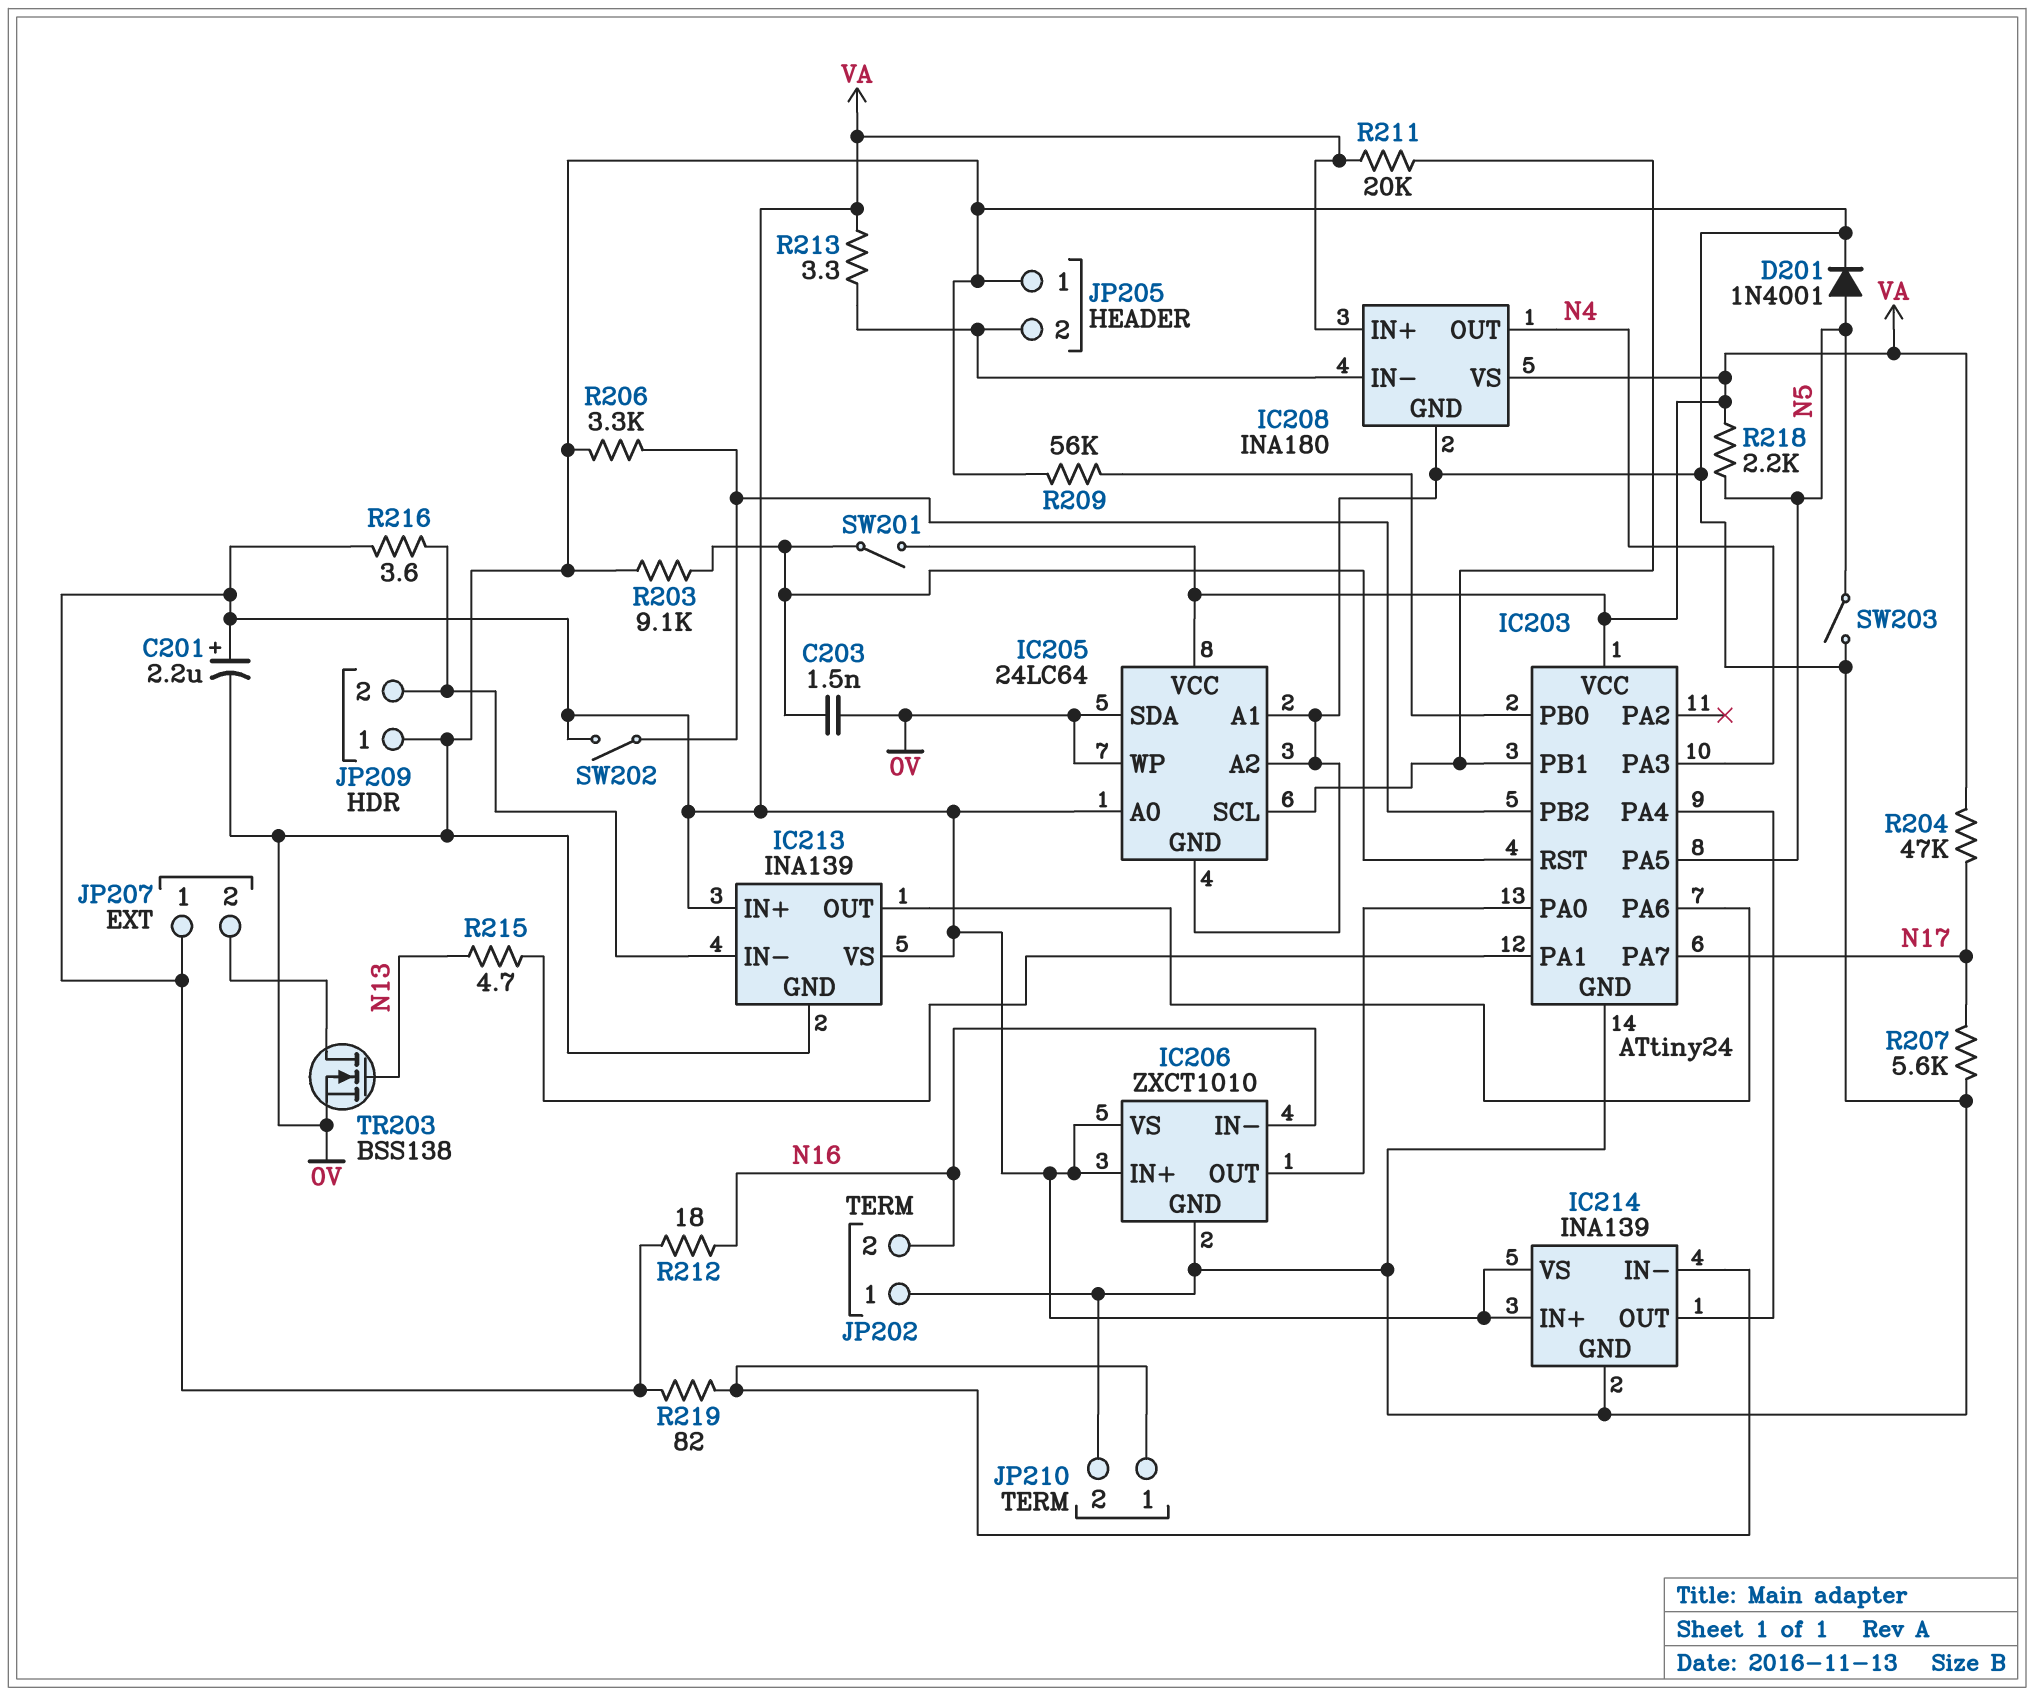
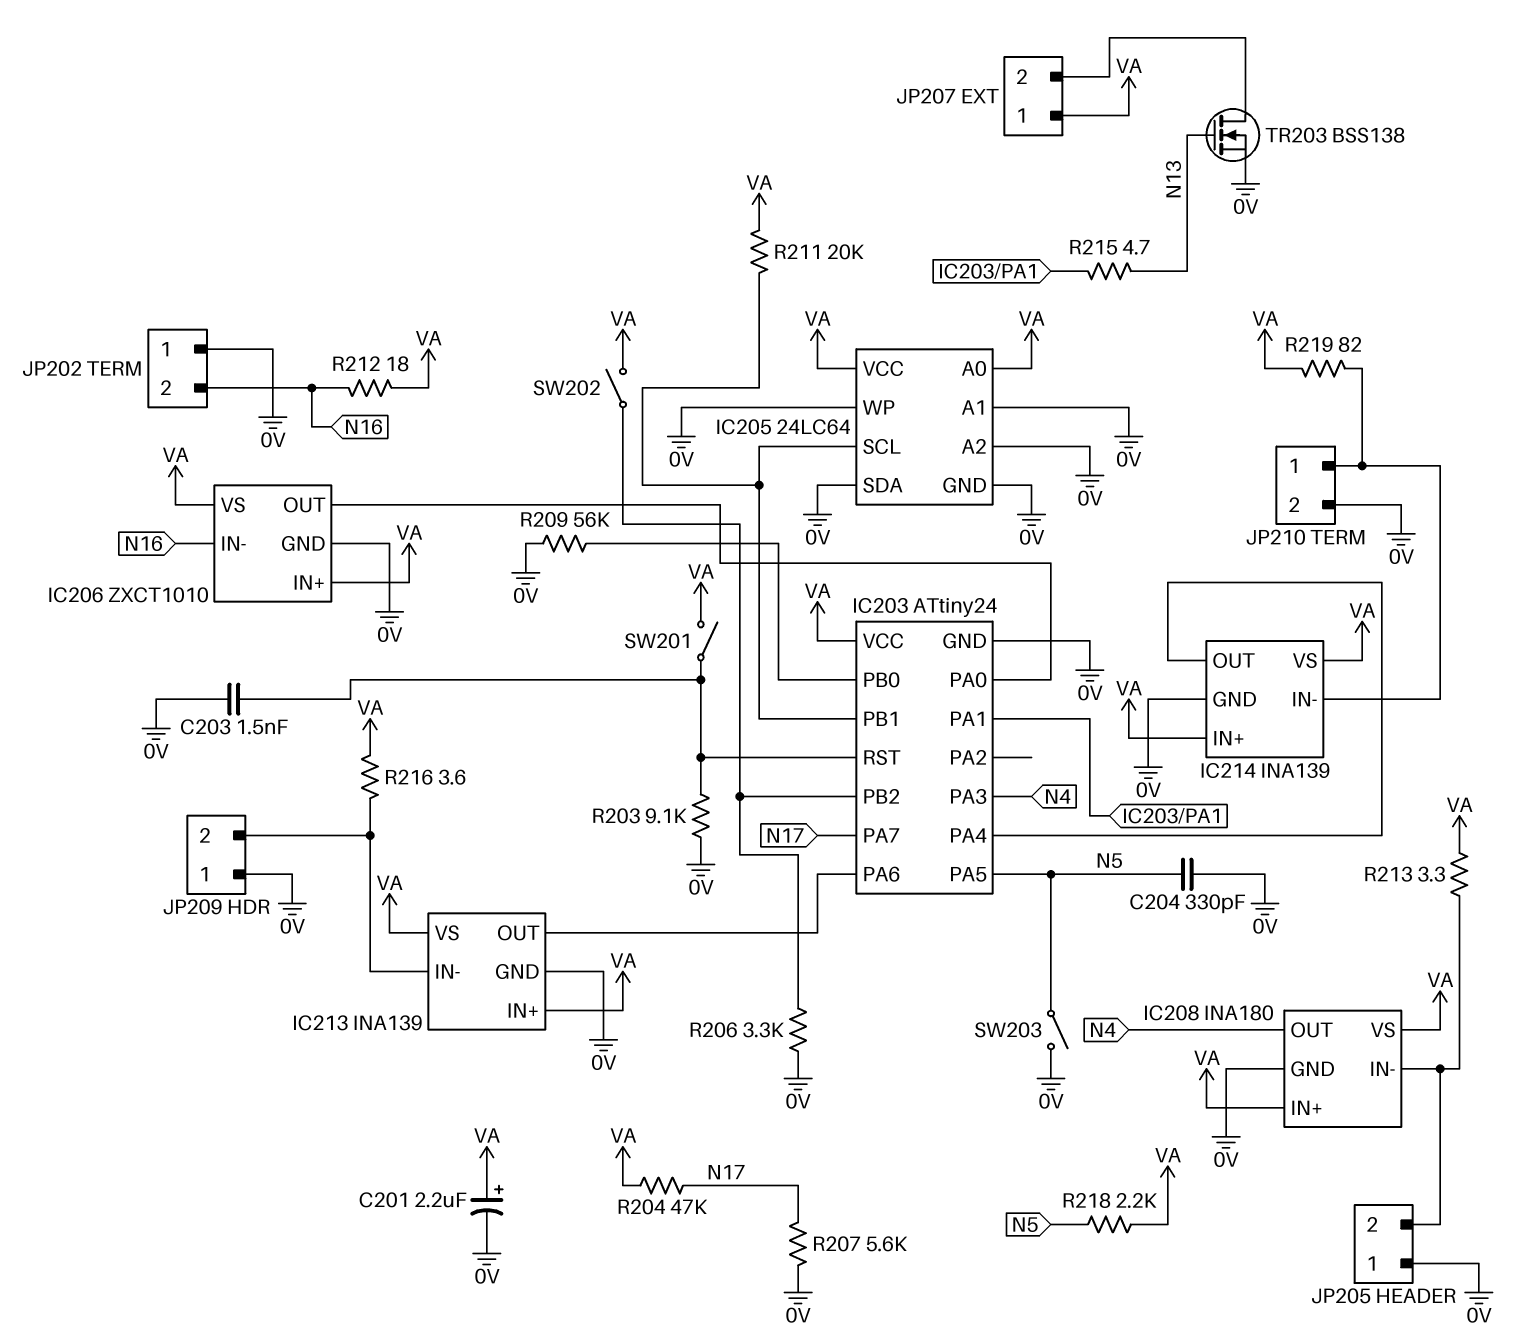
C204: none -> 330pF (0V, N5)
D201: diode 1N4001 (A N5, K 0V) -> none

